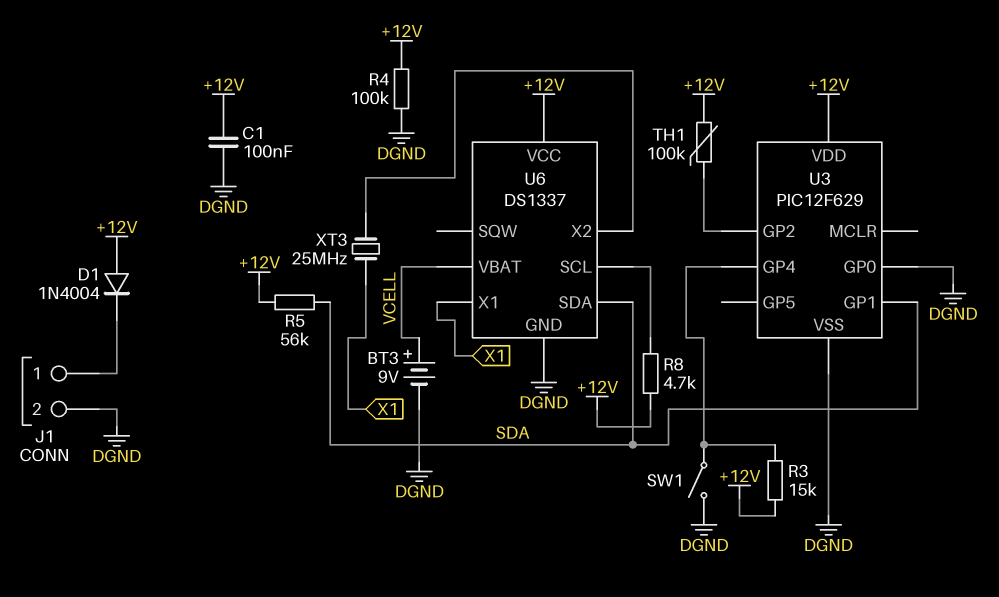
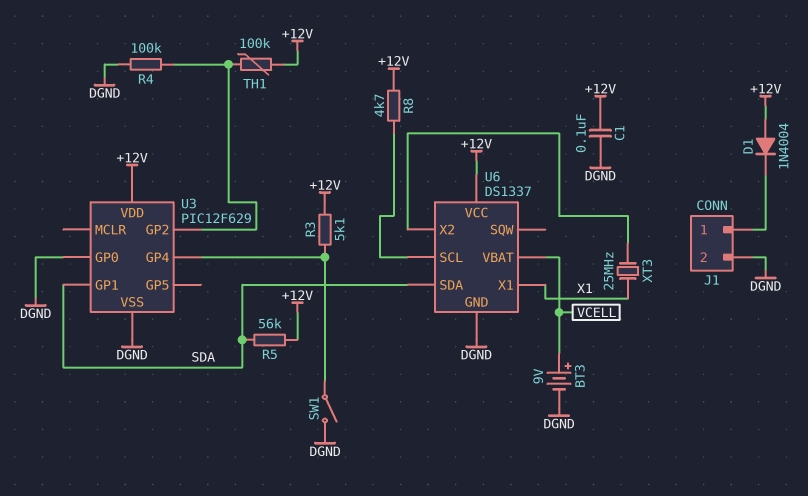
R3: 15k (+12V, U3/GP4) -> 5.1k (+12V, U3/GP4)
R4: 100k (+12V, DGND) -> 100k (DGND, U3/GP2)

